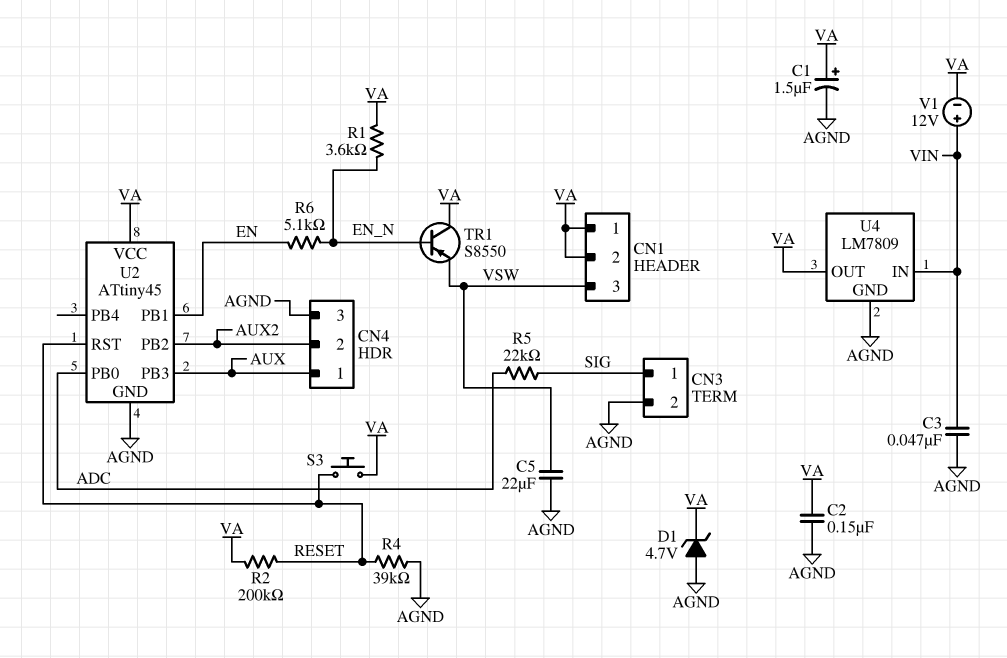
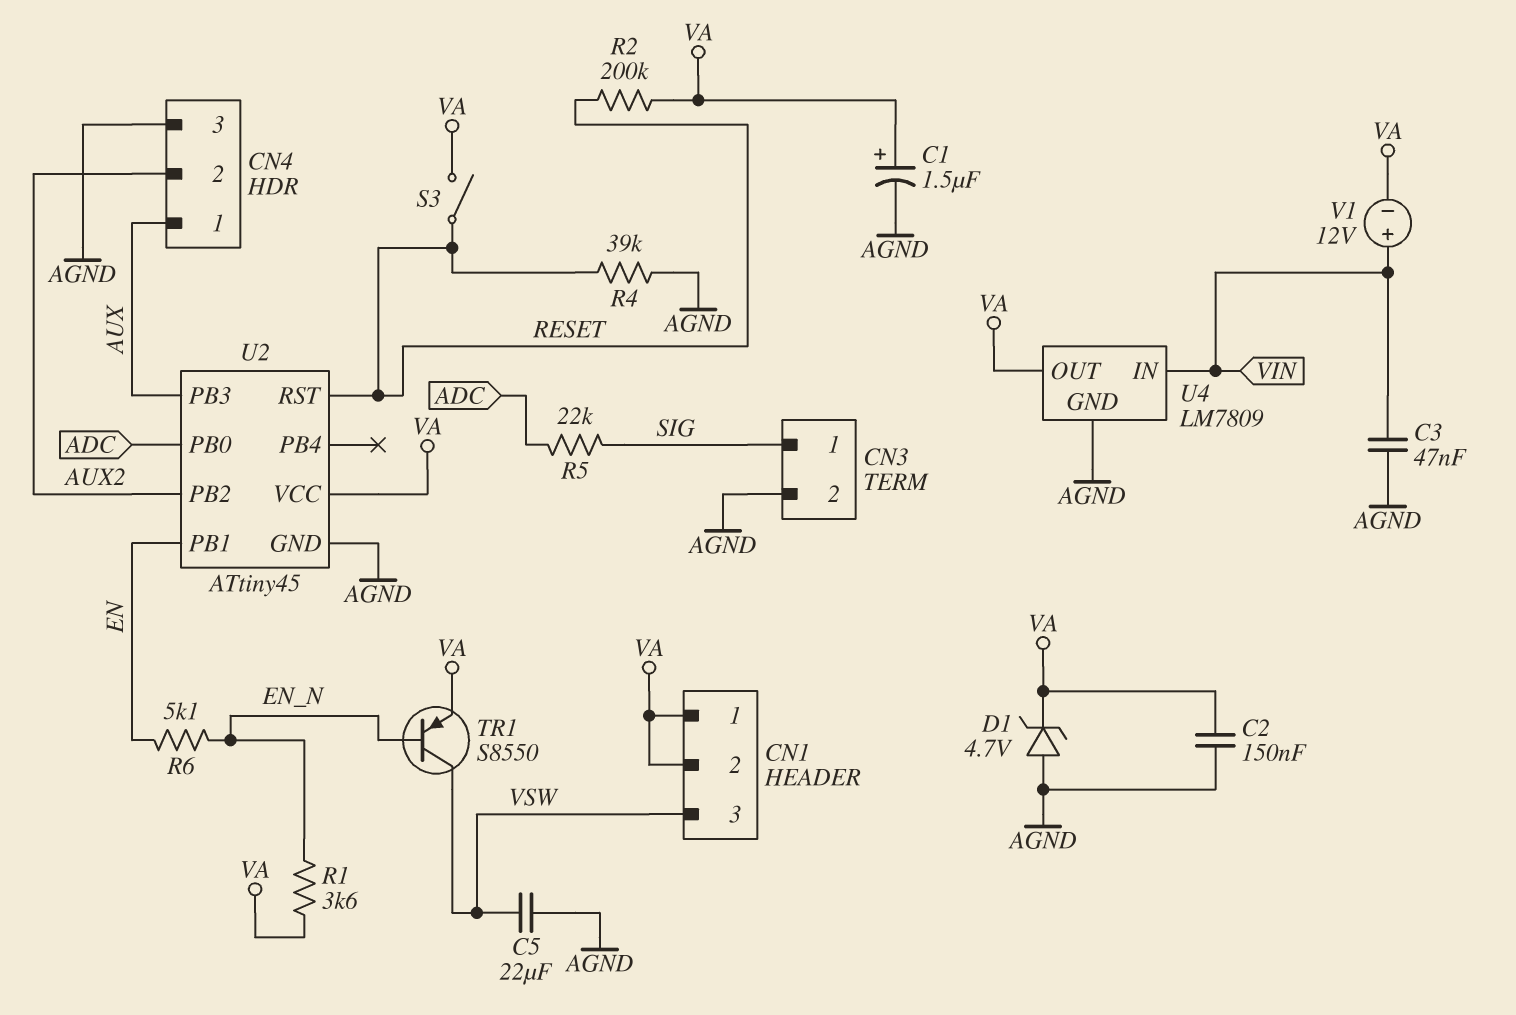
S3: button (RESET, VA) -> switch (RESET, VA)
TR1: PNP S8550 (B EN_N, C VA, E VSW) -> PNP S8550 (B EN_N, C VSW, E VA)

